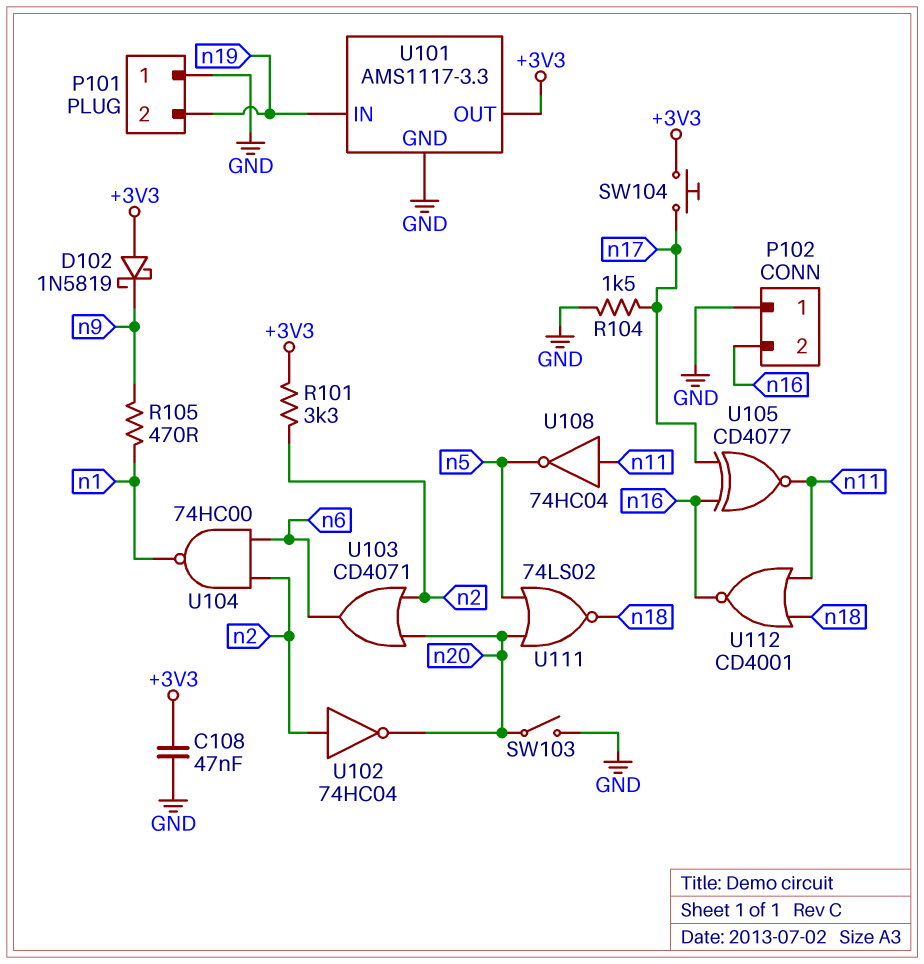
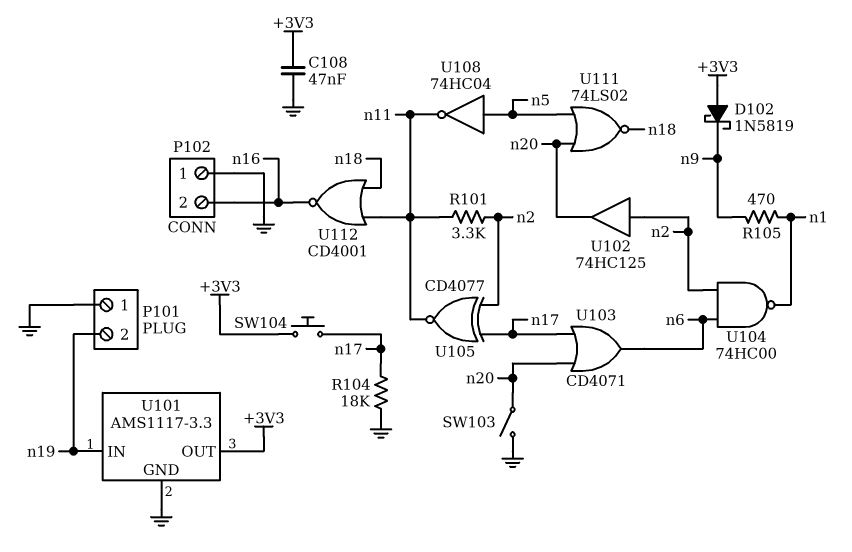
R101: 3.3k (+3V3, n2) -> 3.3k (n2, n11)
R104: 1.5k (GND, n17) -> 18k (GND, n17)
U102: NOT 74HC04 (in n2, out n20) -> buffer 74HC125 (in n2, out n20)
U103: OR CD4071 (in n2, in n20, out n6) -> OR CD4071 (in n17, in n20, out n6)
U105: XNOR CD4077 (in n16, in n17, out n11) -> XNOR CD4077 (in n2, in n17, out n11)
U108: NOT 74HC04 (in n11, out n5) -> NOT 74HC04 (in n5, out n11)

